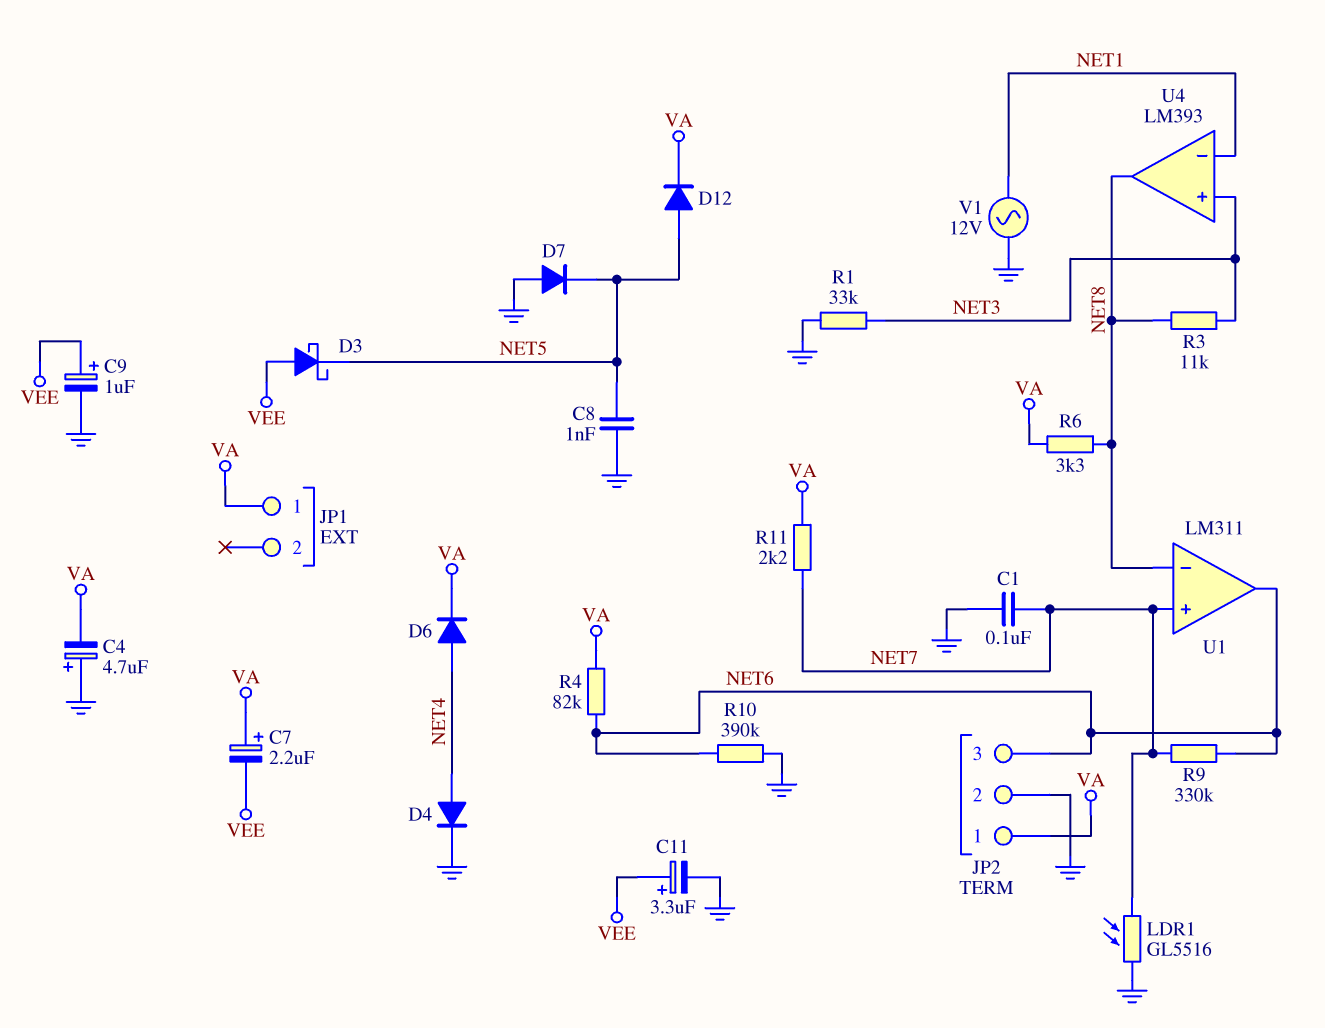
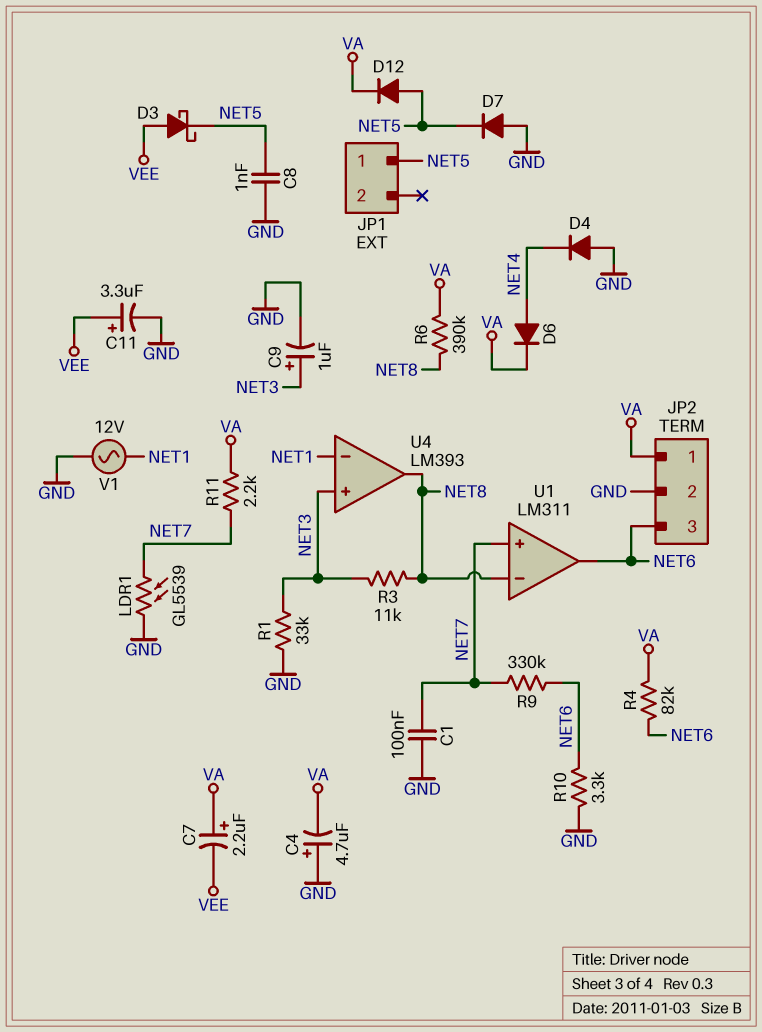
C9: 1uF (plus VEE, minus GND) -> 1uF (plus NET3, minus GND)
D4: diode (A NET4, K GND) -> diode (A GND, K NET4)
JP1 pin 1: VA -> NET5
LDR1: GL5516 (GND, NET7) -> GL5539 (GND, NET7)
R6: 3.3k (NET8, VA) -> 390k (NET8, VA)
R10: 390k (GND, NET6) -> 3.3k (GND, NET6)

